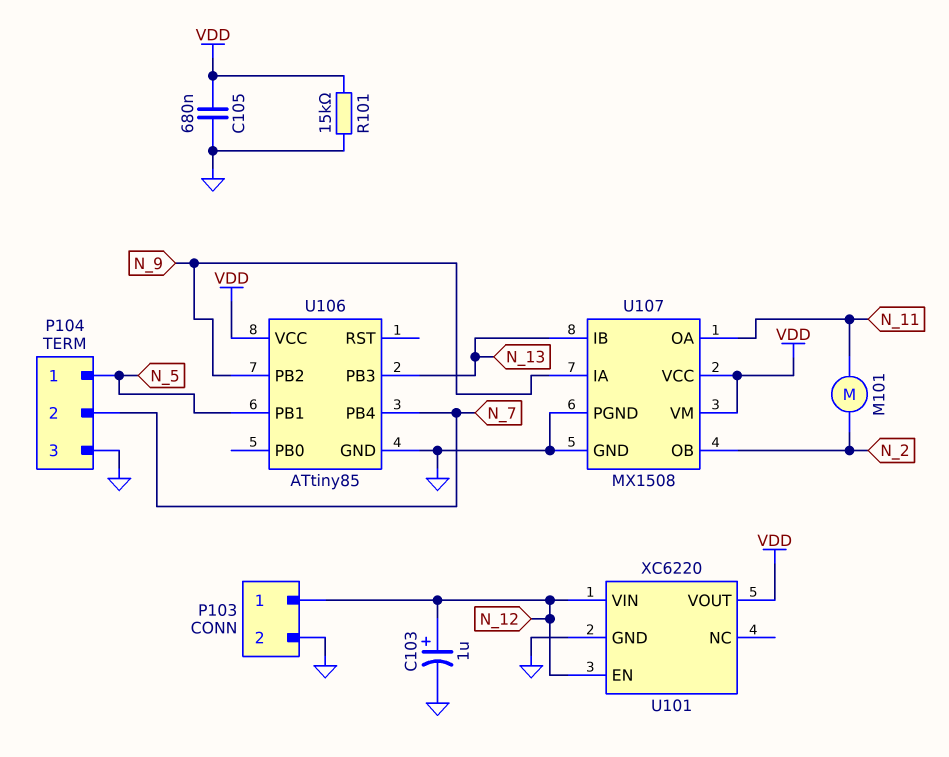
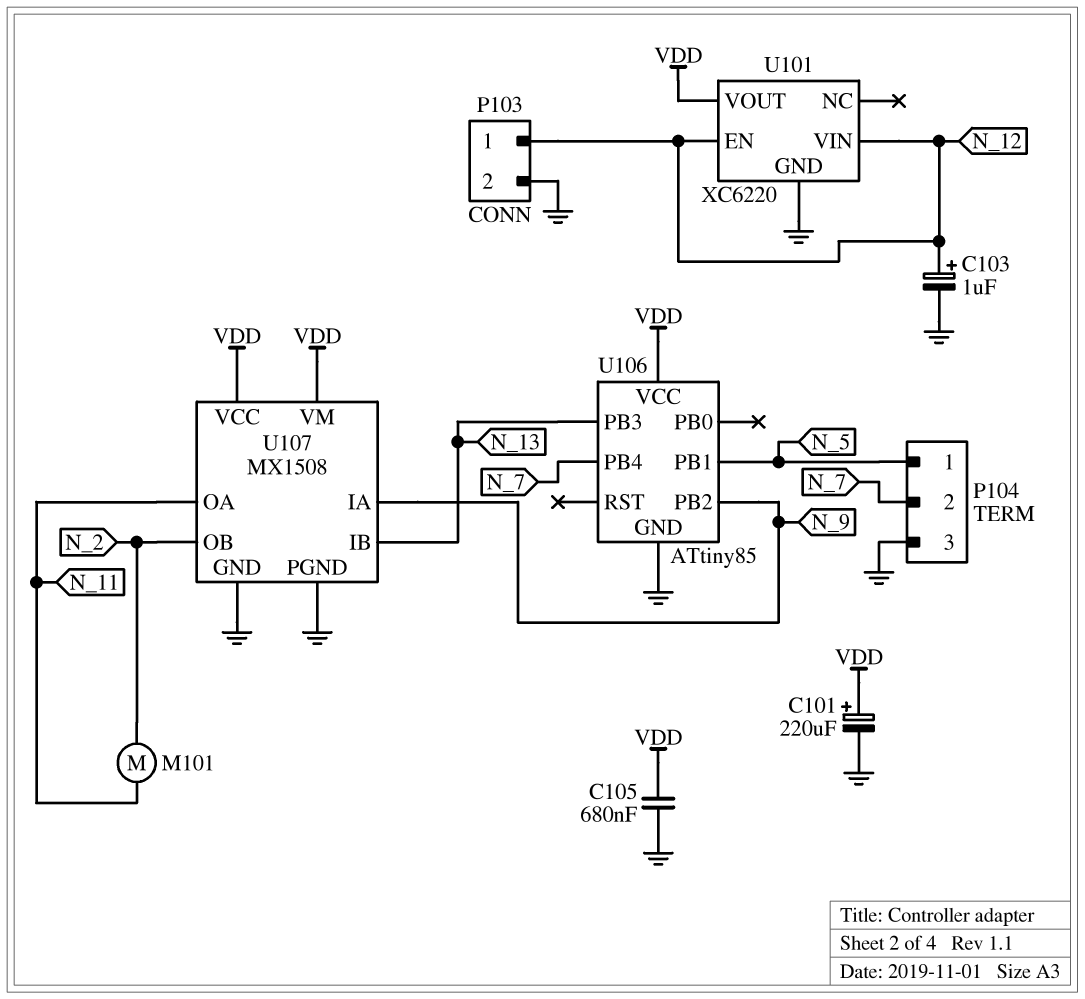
C101: none -> 220uF (plus VDD, minus GND)
R101: 15k (GND, VDD) -> none

